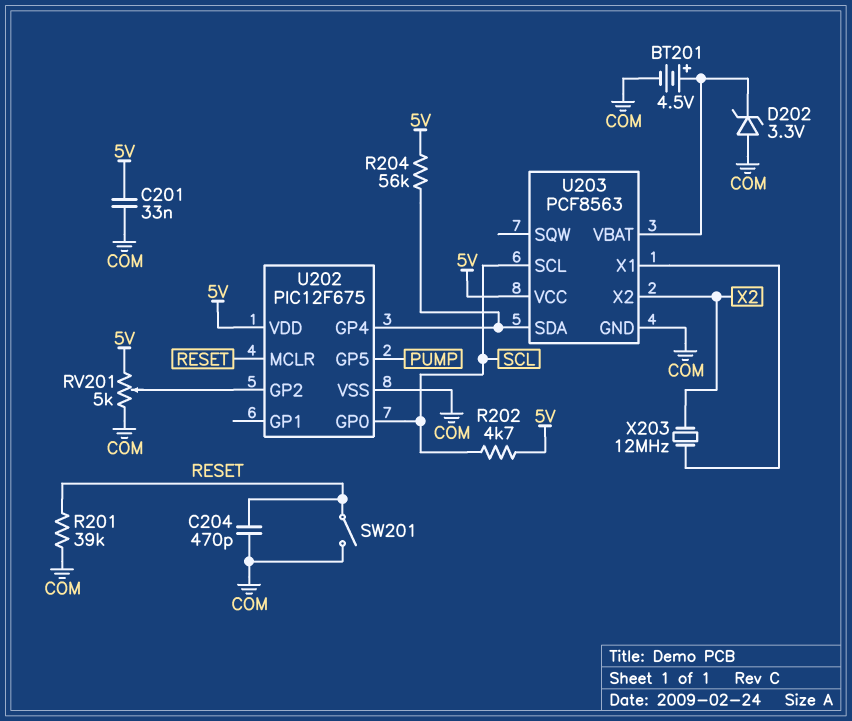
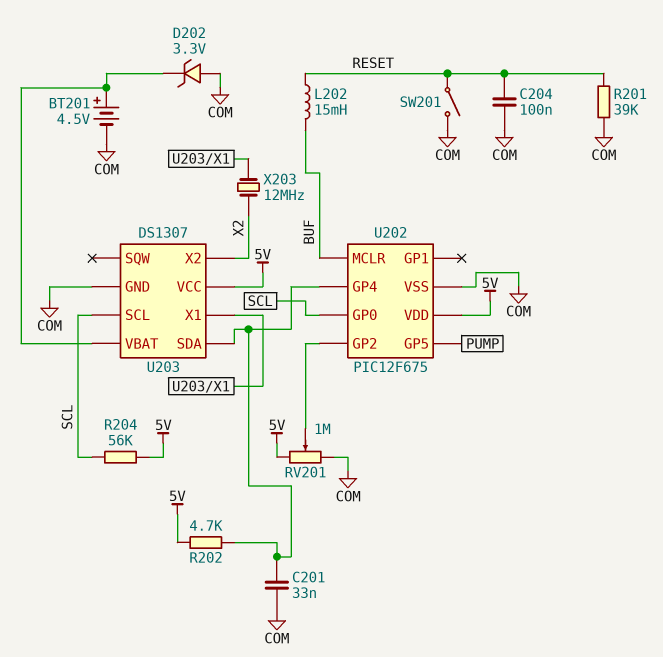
C201: 33nF (5V, COM) -> 33nF (COM, U202/GP4)
C204: 470pF (COM, RESET) -> 100nF (COM, RESET)
L202: none -> 15mH (BUF, RESET)
R202: 4.7k (5V, SCL) -> 4.7k (5V, U202/GP4)
R204: 56k (5V, U202/GP4) -> 56k (5V, SCL)
RV201: 5k (5V, COM, wiper U202/GP2) -> 1M (5V, COM, wiper U202/GP2)
U202 pin MCLR: RESET -> BUF
U203: PCF8563 -> DS1307

